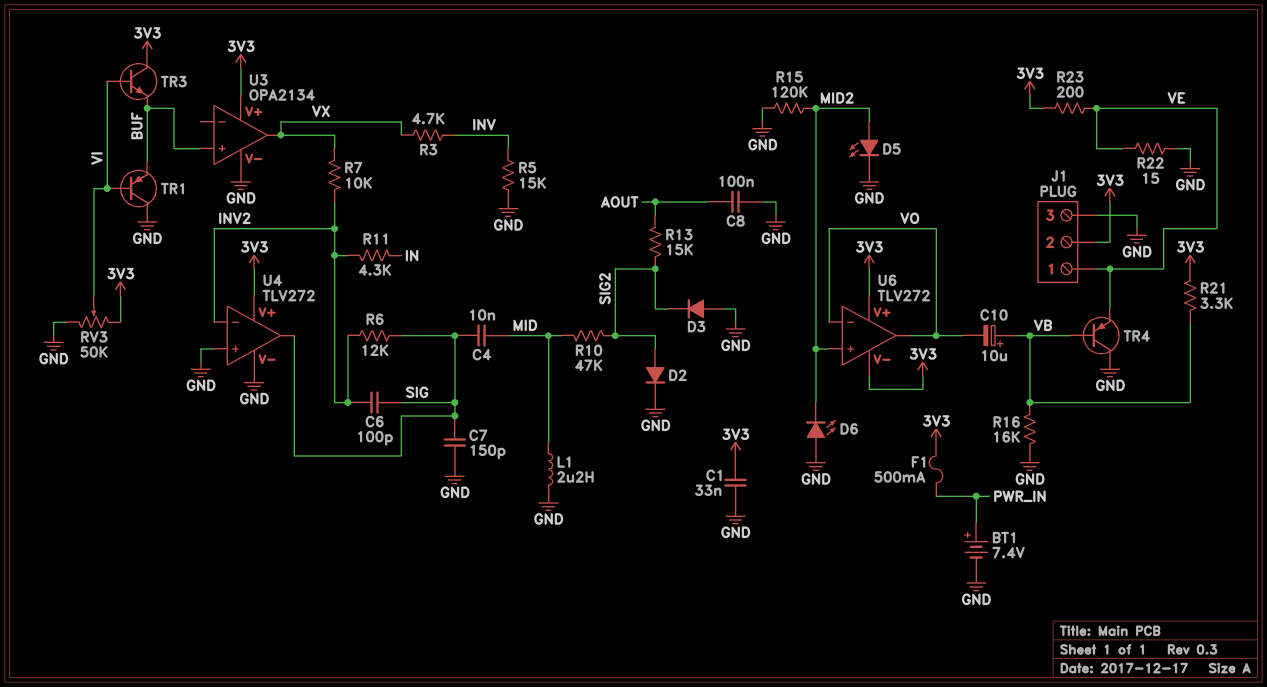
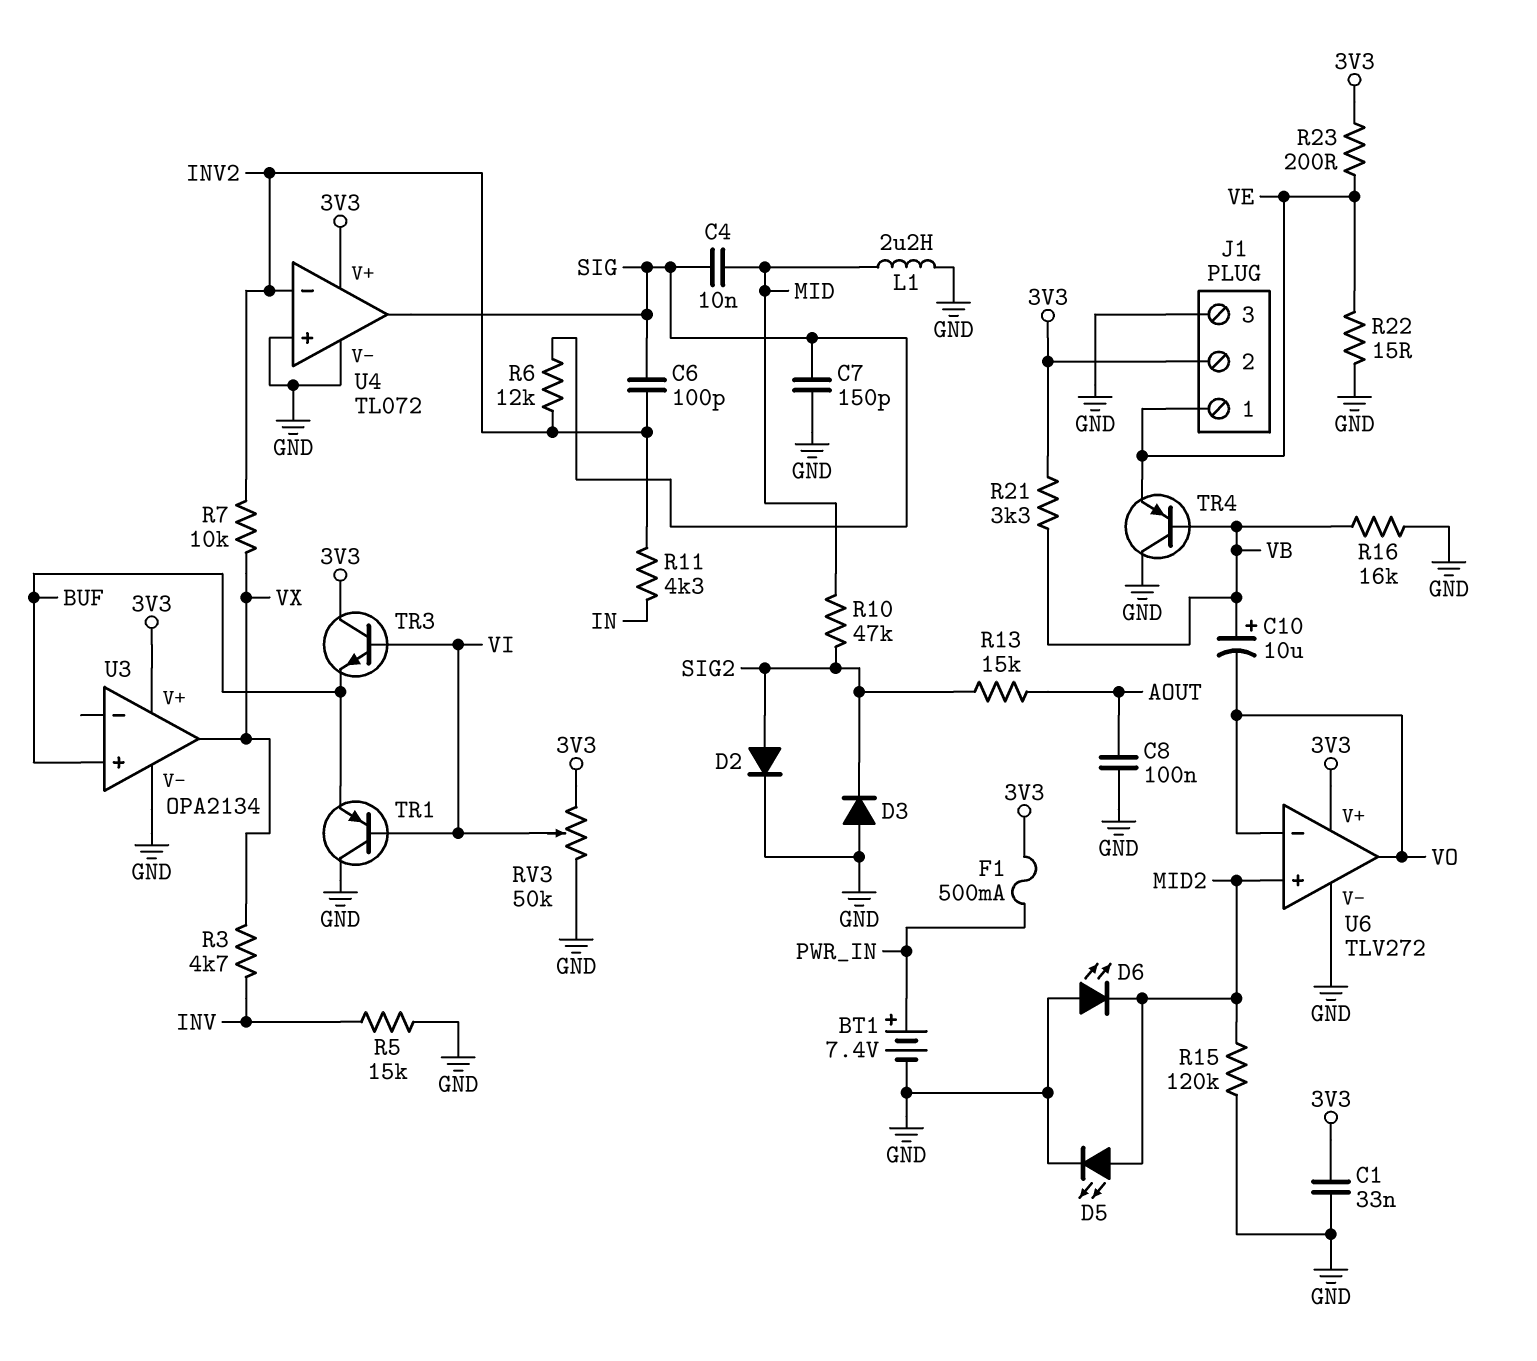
U4: TLV272 -> TL072
U6 pin V-: 3V3 -> GND

